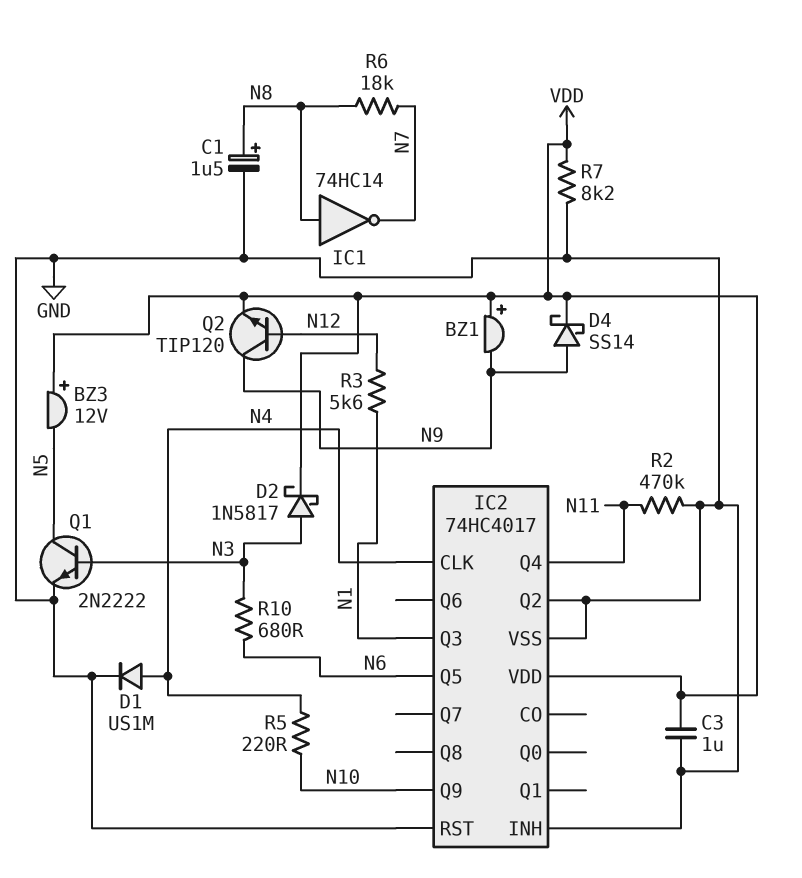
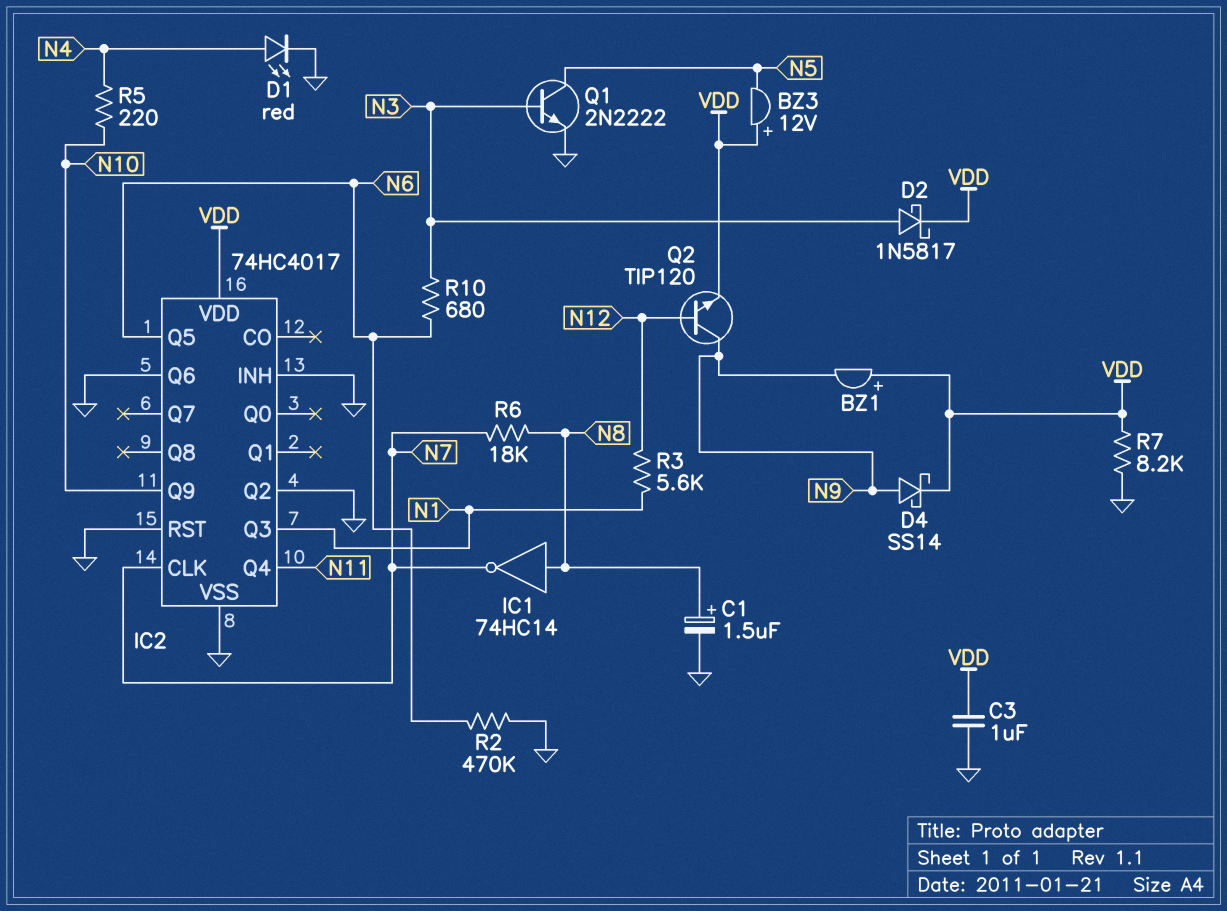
D1: diode US1M (A N4, K GND) -> LED red (A N4, K GND)
IC2 pin CLK: N4 -> N7
IC2 pin Q6: none -> GND
R2: 470k (GND, N11) -> 470k (GND, N6)

